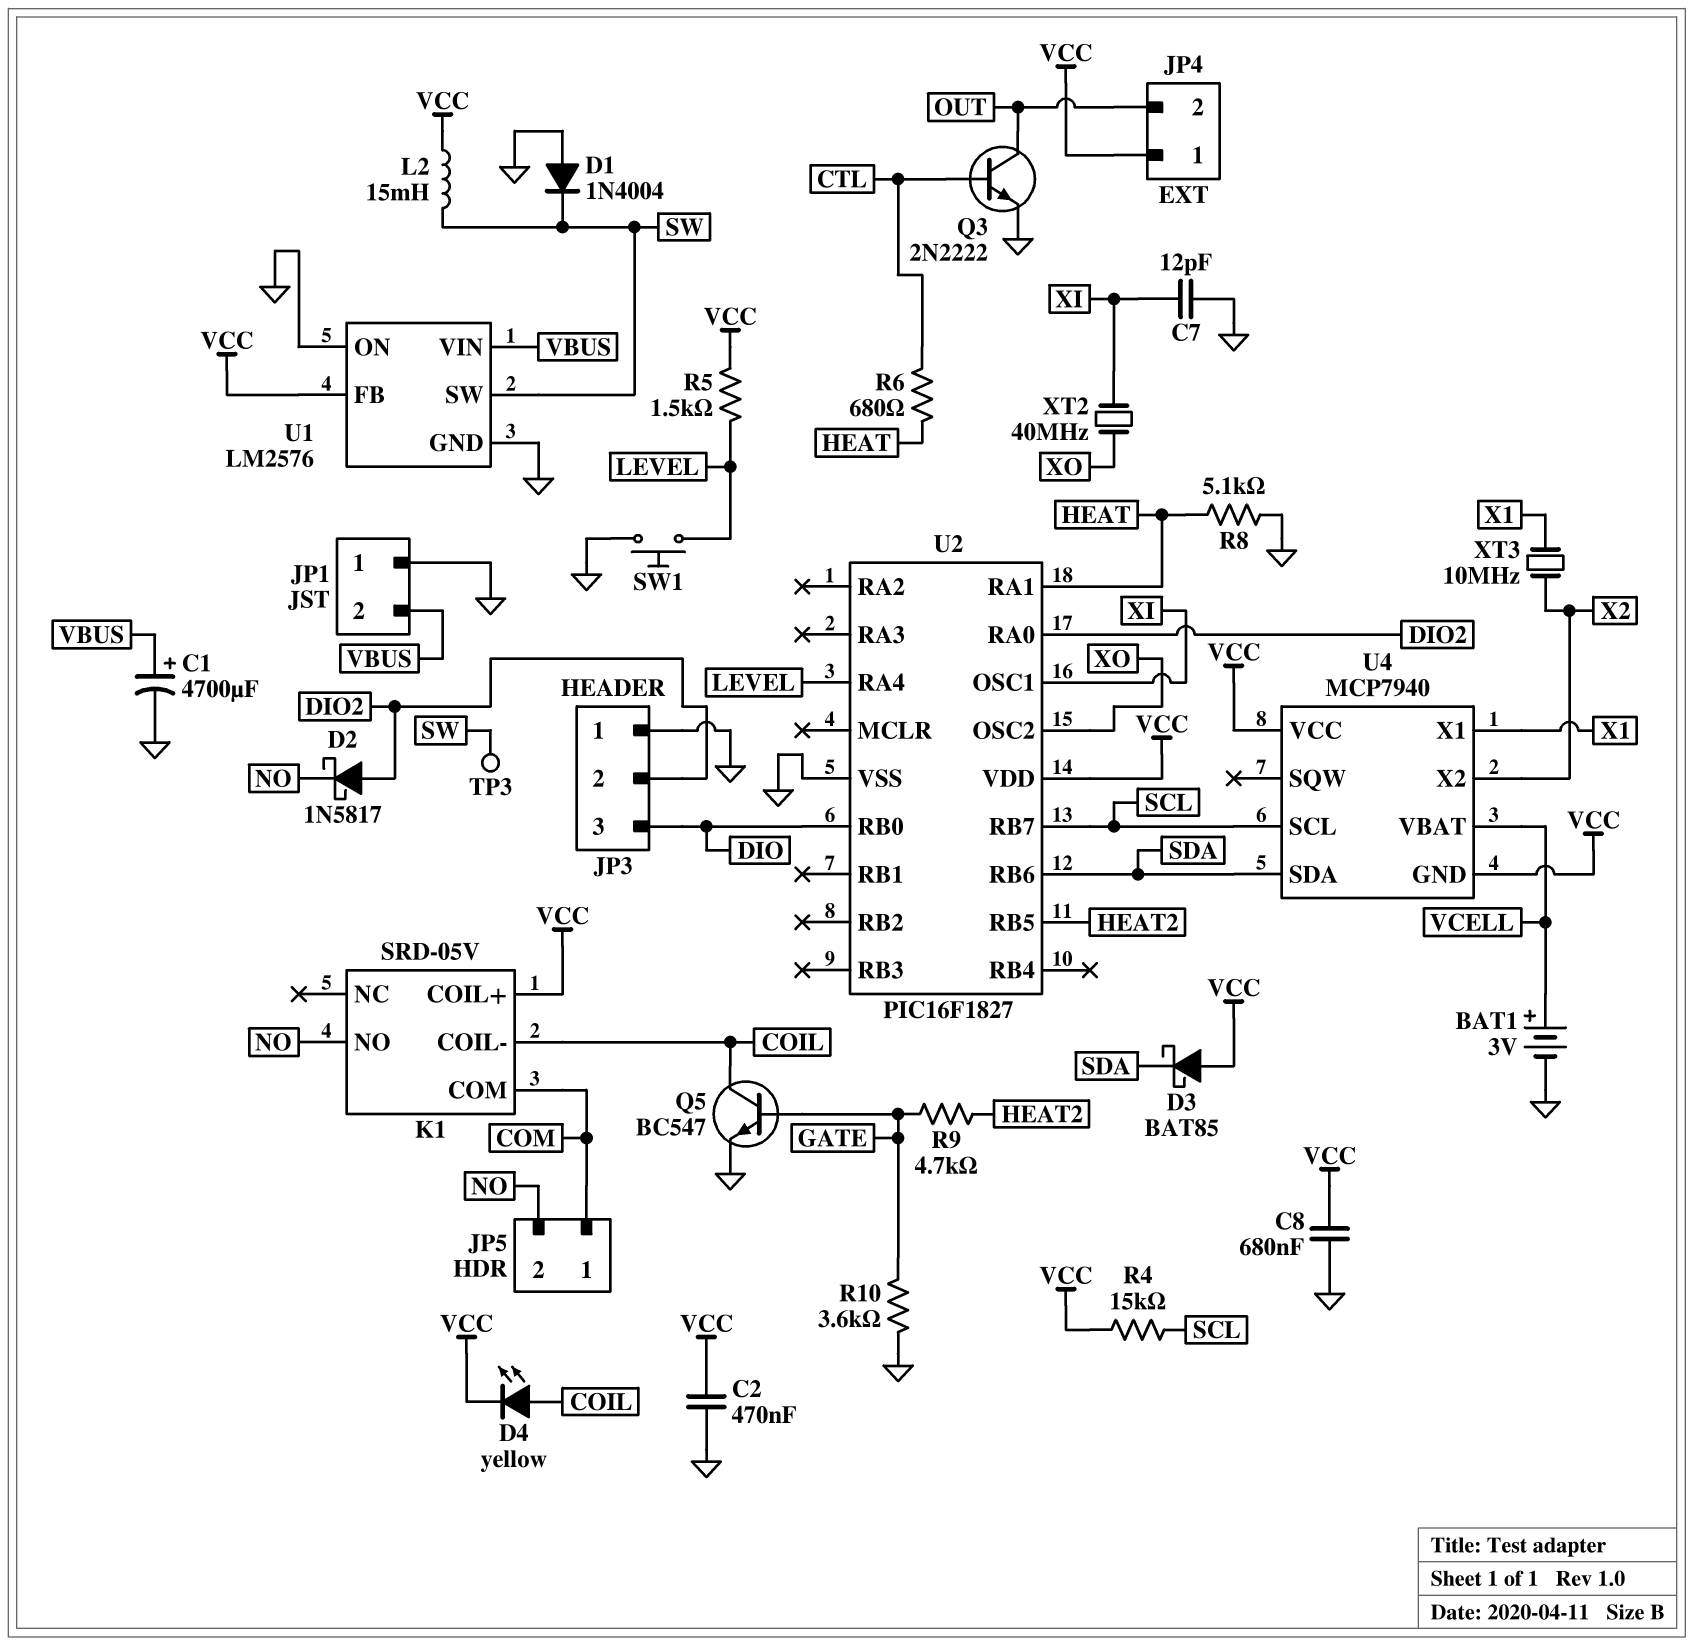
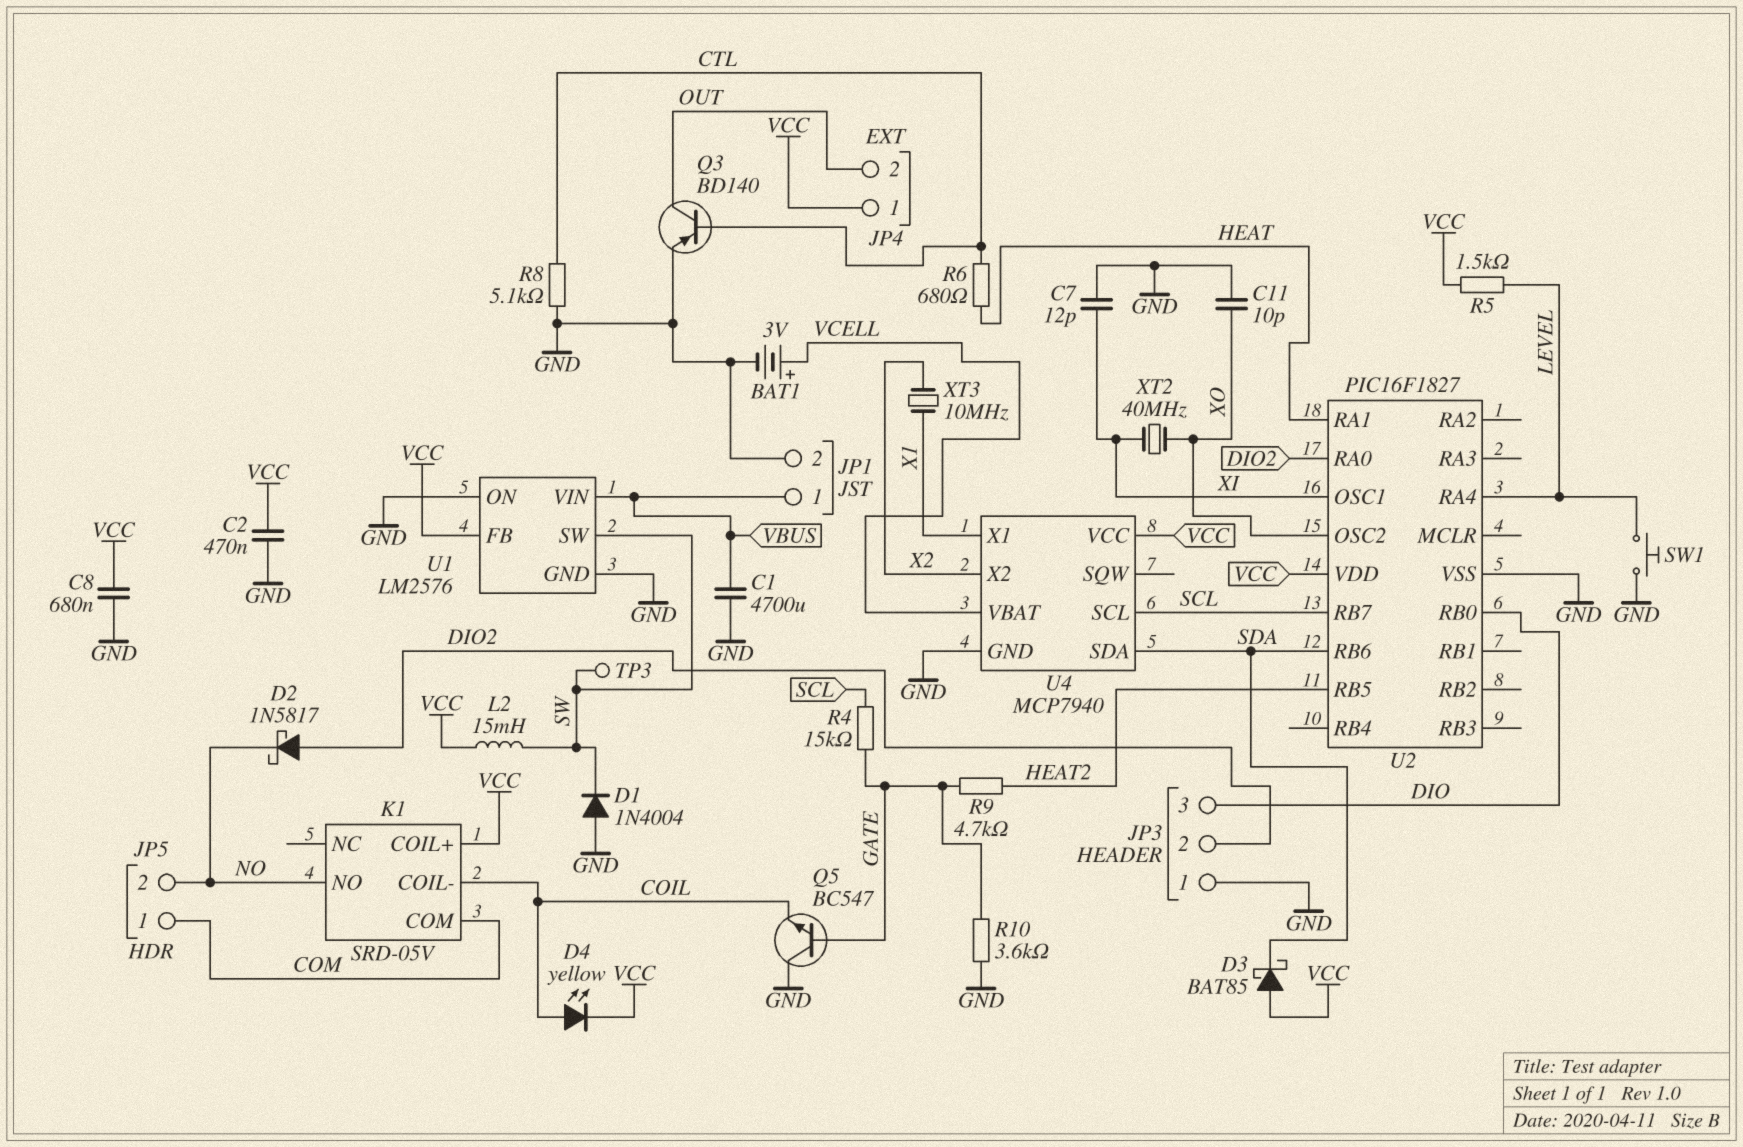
C1: 4700uF (plus VBUS, minus GND) -> 4700uF (GND, VBUS)
C11: none -> 10pF (GND, XO)
JP1 pin 1: GND -> VBUS
JP1 pin 2: VBUS -> GND
Q3: NPN 2N2222 (B CTL, C OUT, E GND) -> PNP BD140 (B CTL, C OUT, E GND)
Q5: NPN BC547 (B GATE, C COIL, E GND) -> NPN BC547 (B GATE, C GND, E COIL)
R4: 15k (SCL, VCC) -> 15k (GATE, SCL)
R8: 5.1k (GND, HEAT) -> 5.1k (CTL, GND)
U4 pin GND: VCC -> GND

